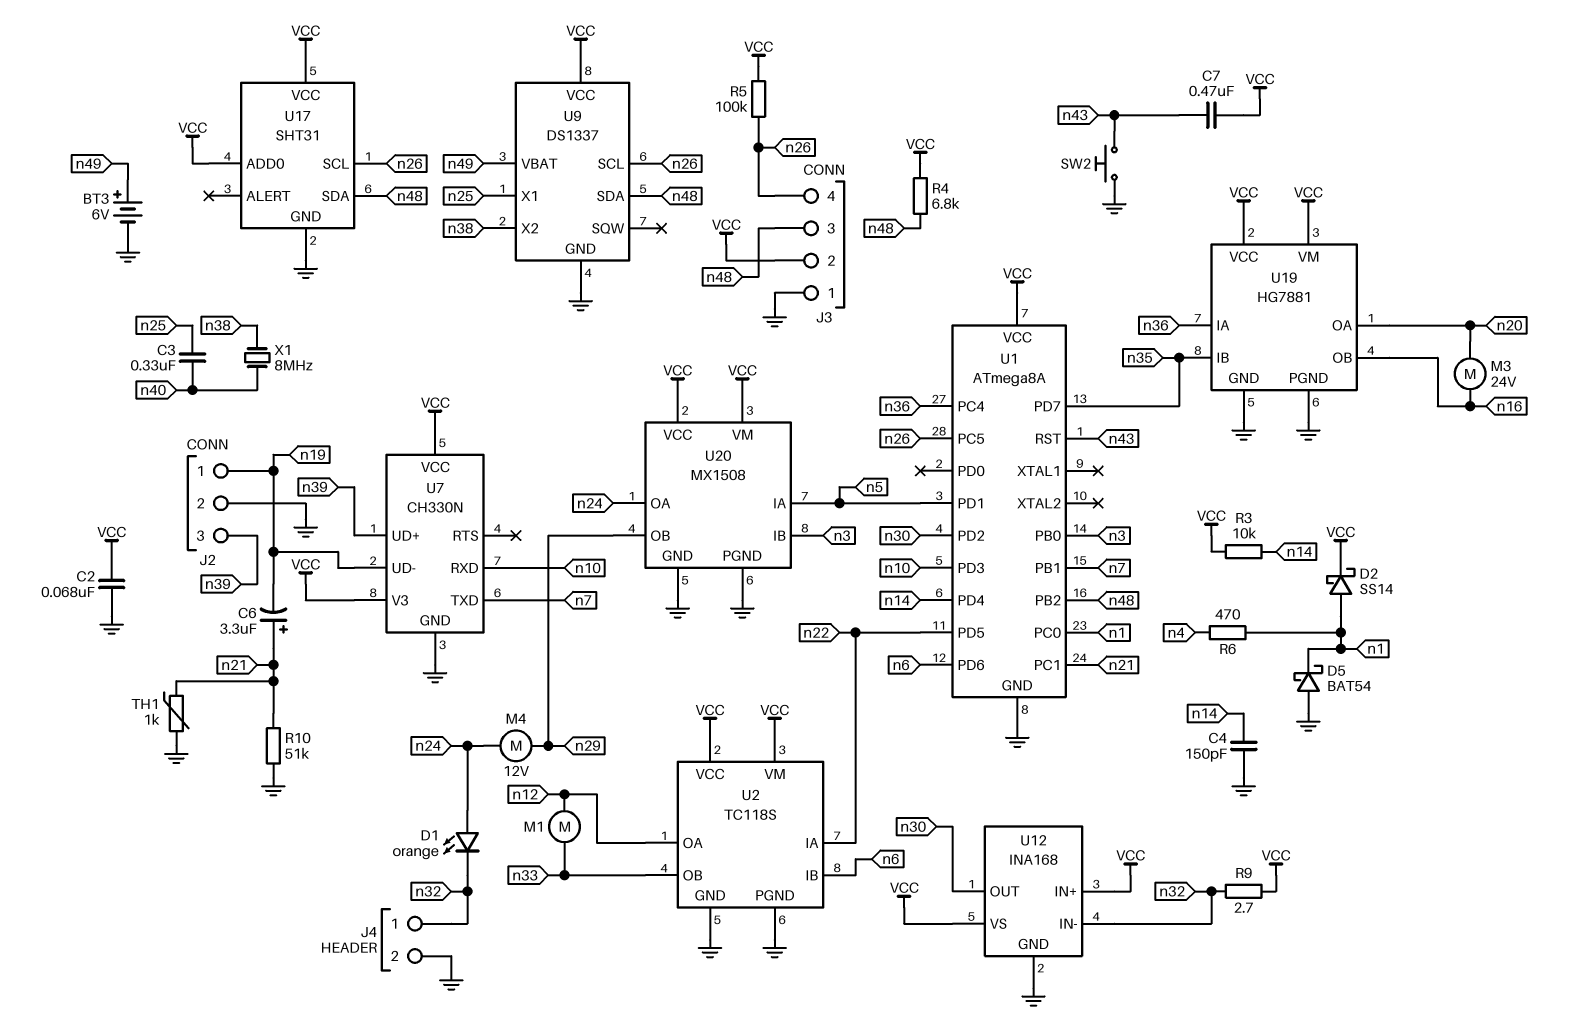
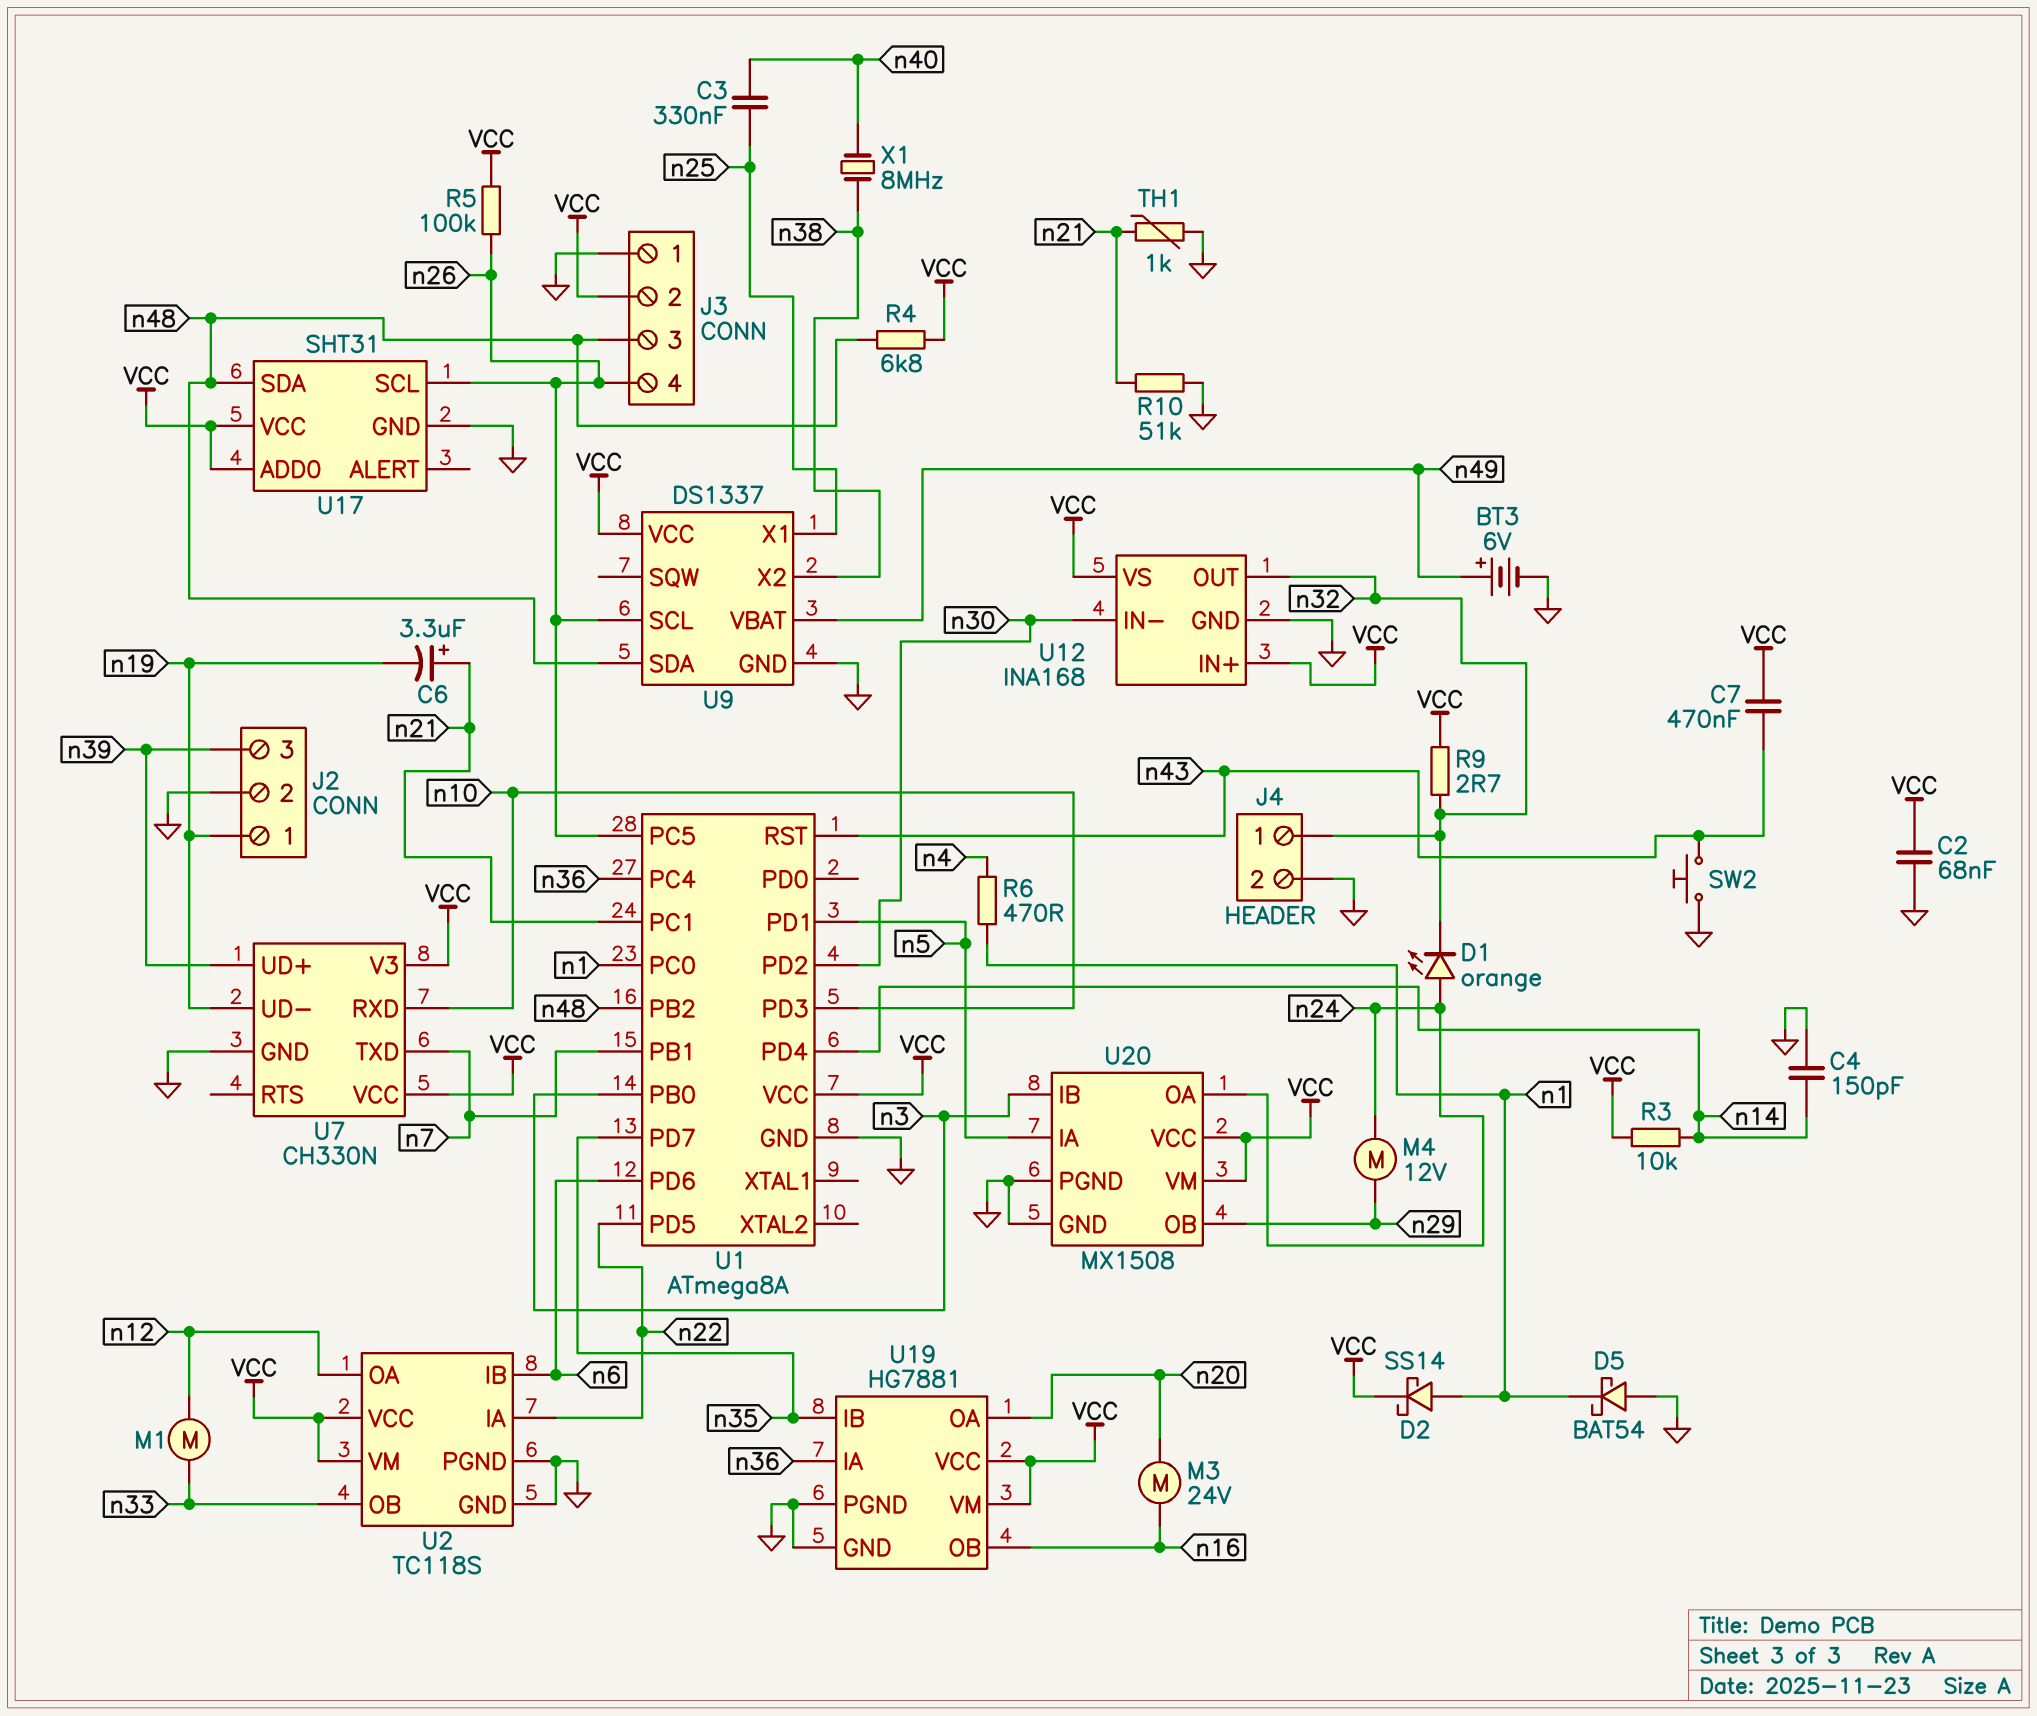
U12 pin IN-: n32 -> n30
U12 pin OUT: n30 -> n32

